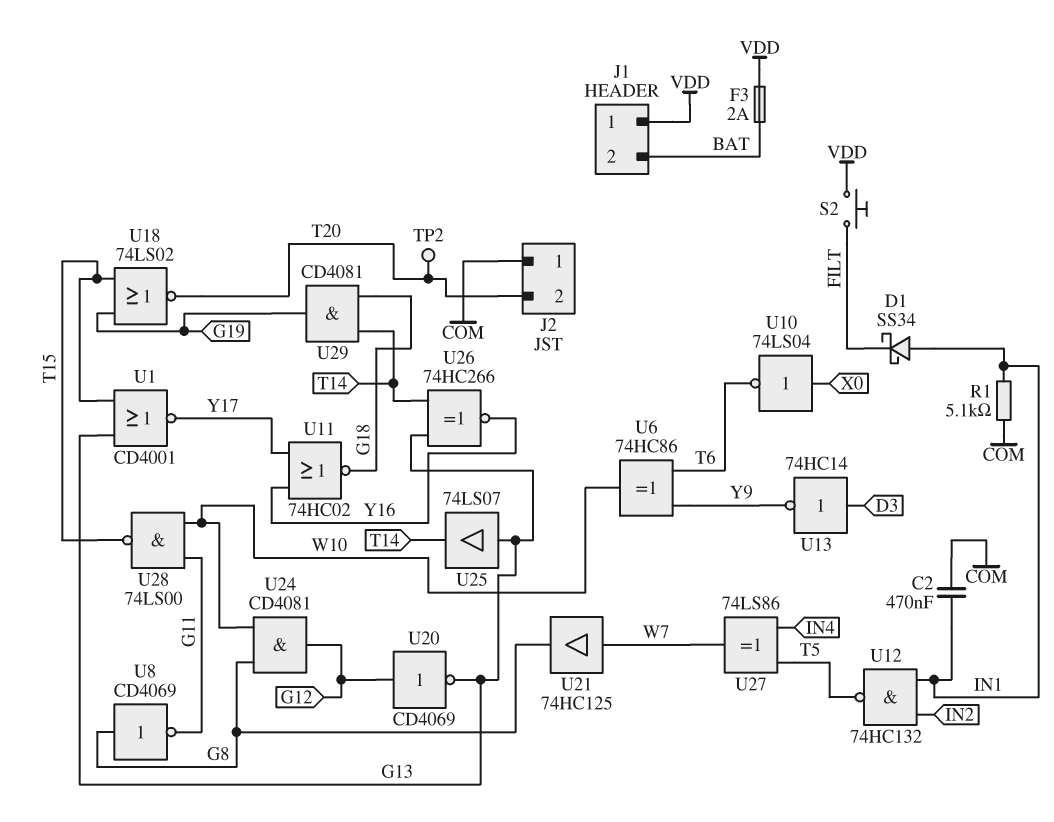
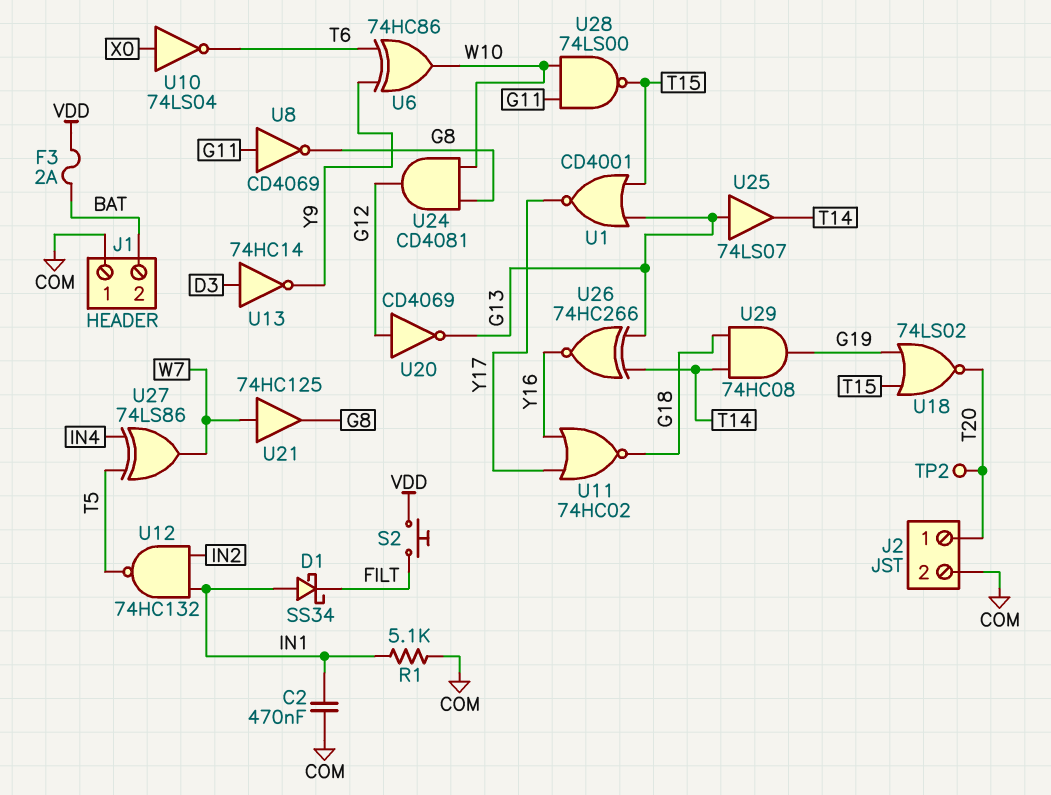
J1 pin 1: VDD -> COM
J2 pin 1: COM -> T20
J2 pin 2: T20 -> COM
U8: NOT CD4069 (in G8, out G11) -> NOT CD4069 (in G11, out G8)
U29: AND CD4081 (in G18, in T14, out G19) -> AND 74HC08 (in G18, in T14, out G19)

